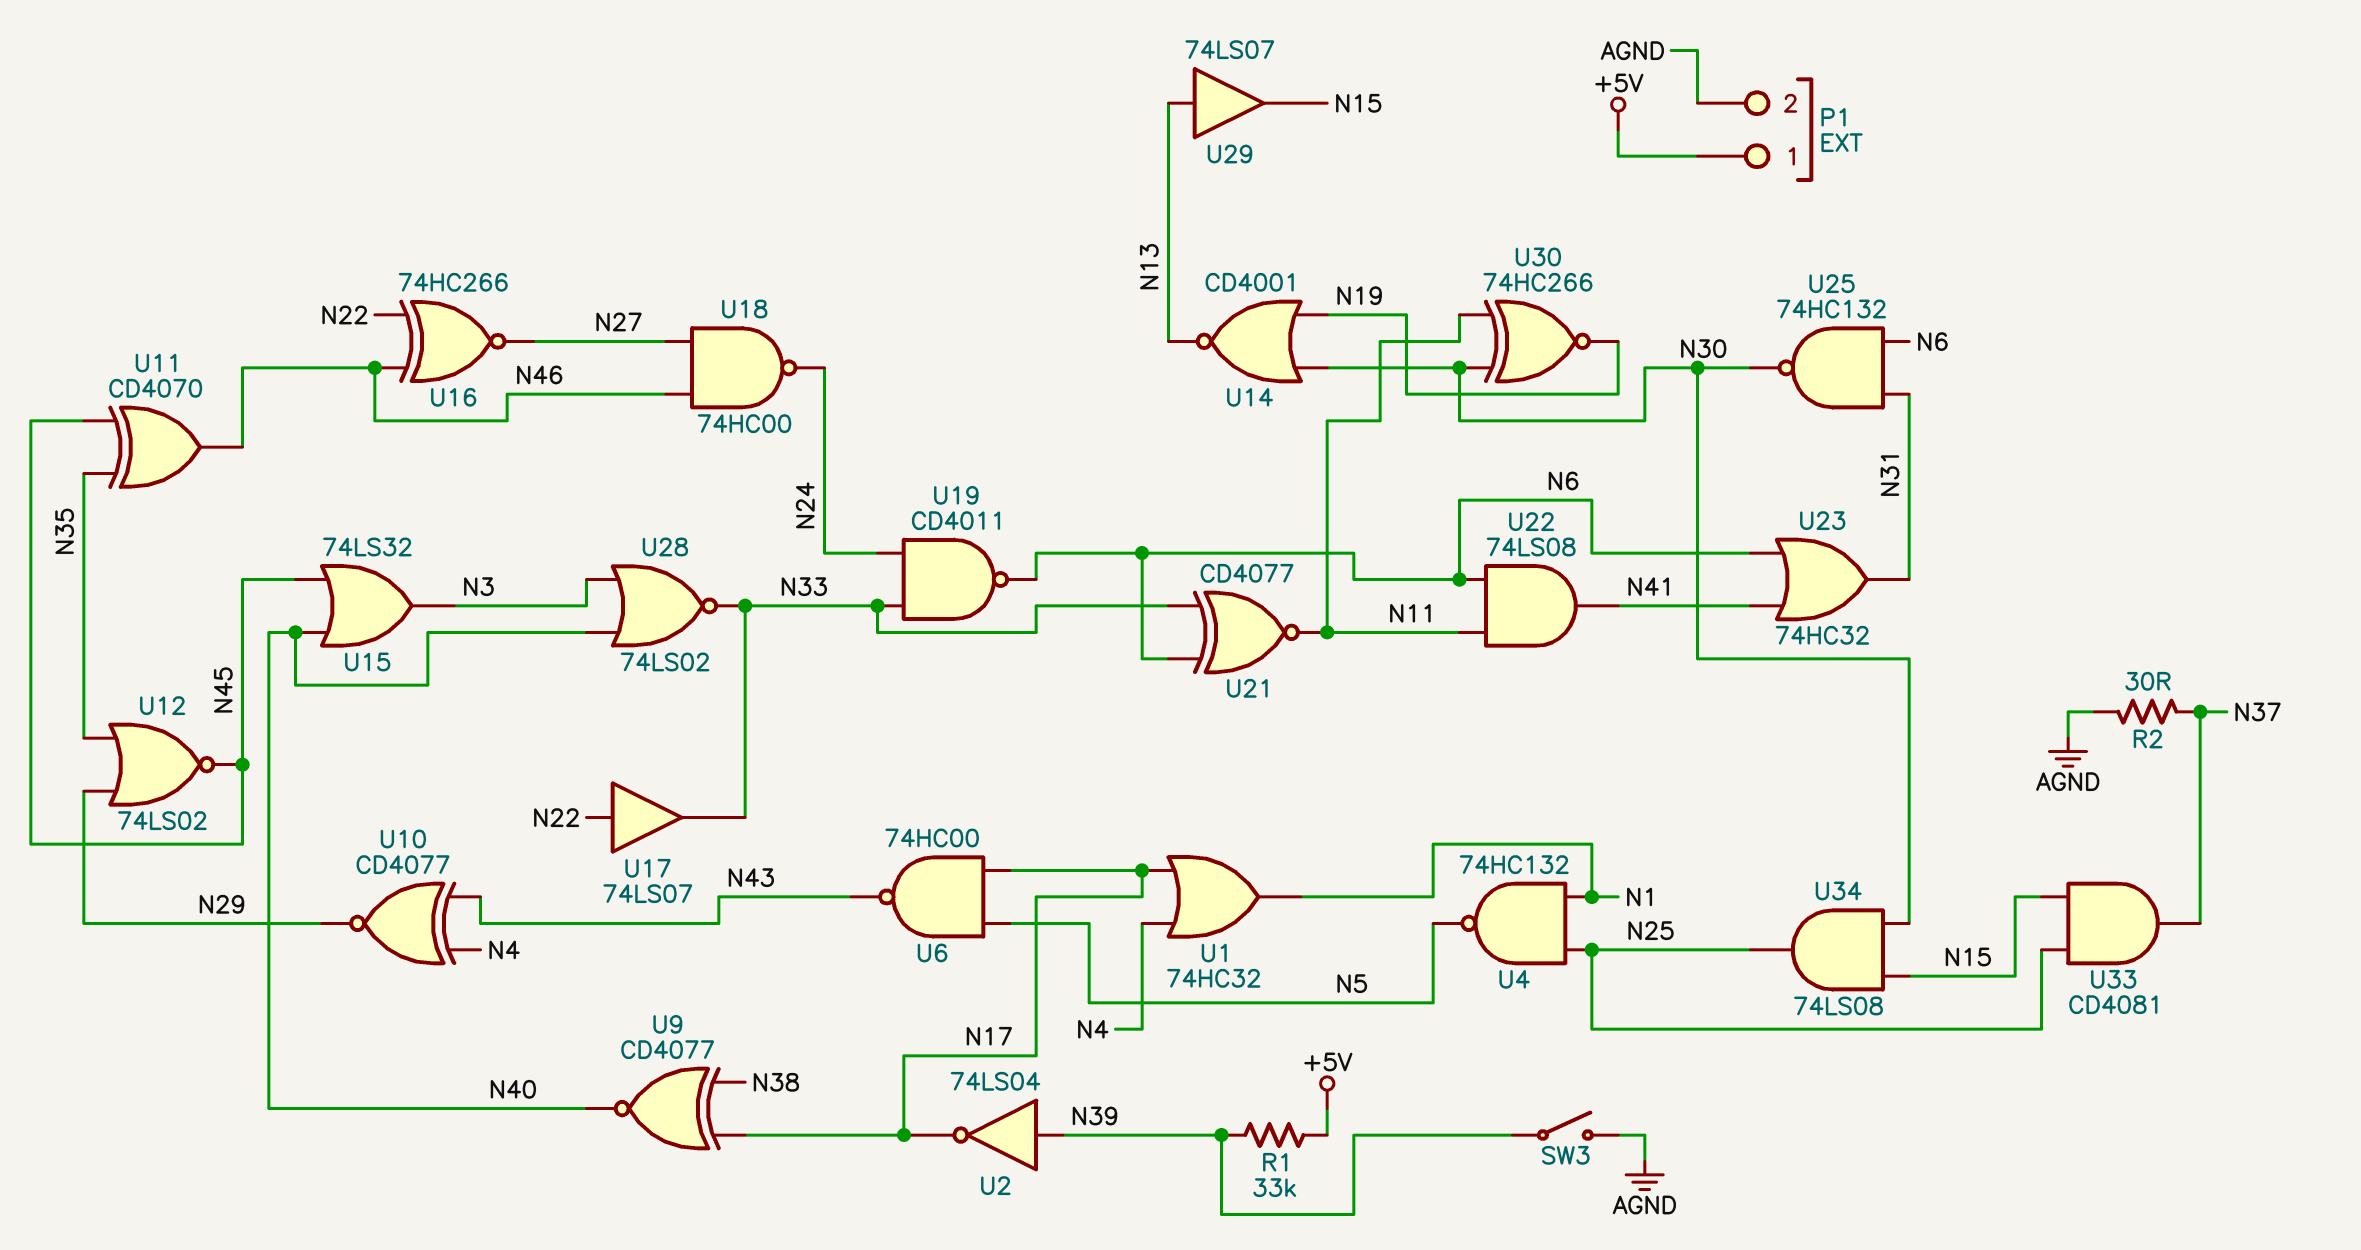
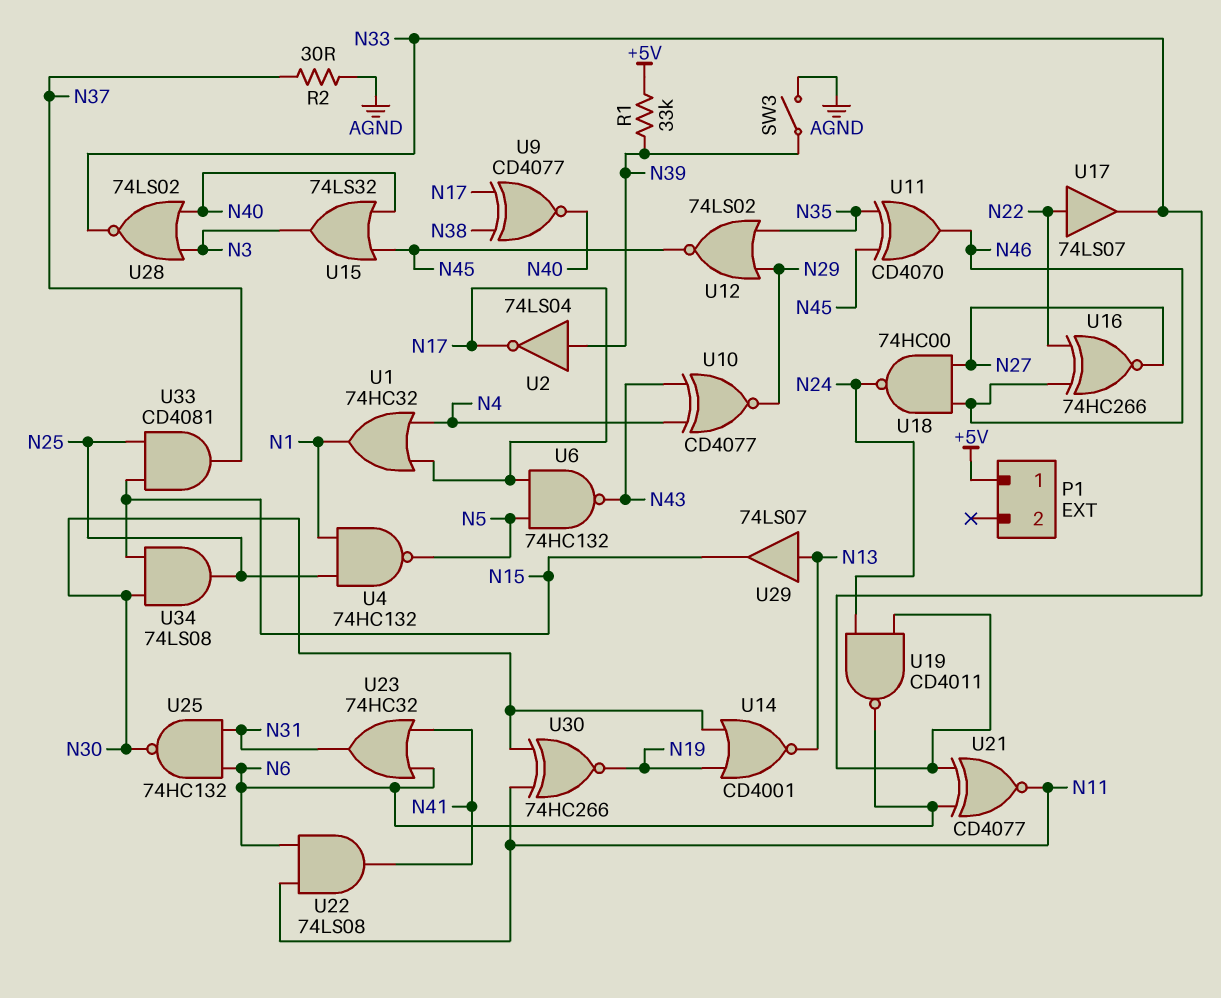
P1 pin 2: AGND -> none
U6: NAND 74HC00 (in N5, in N17, out N43) -> NAND 74HC132 (in N5, in N17, out N43)

